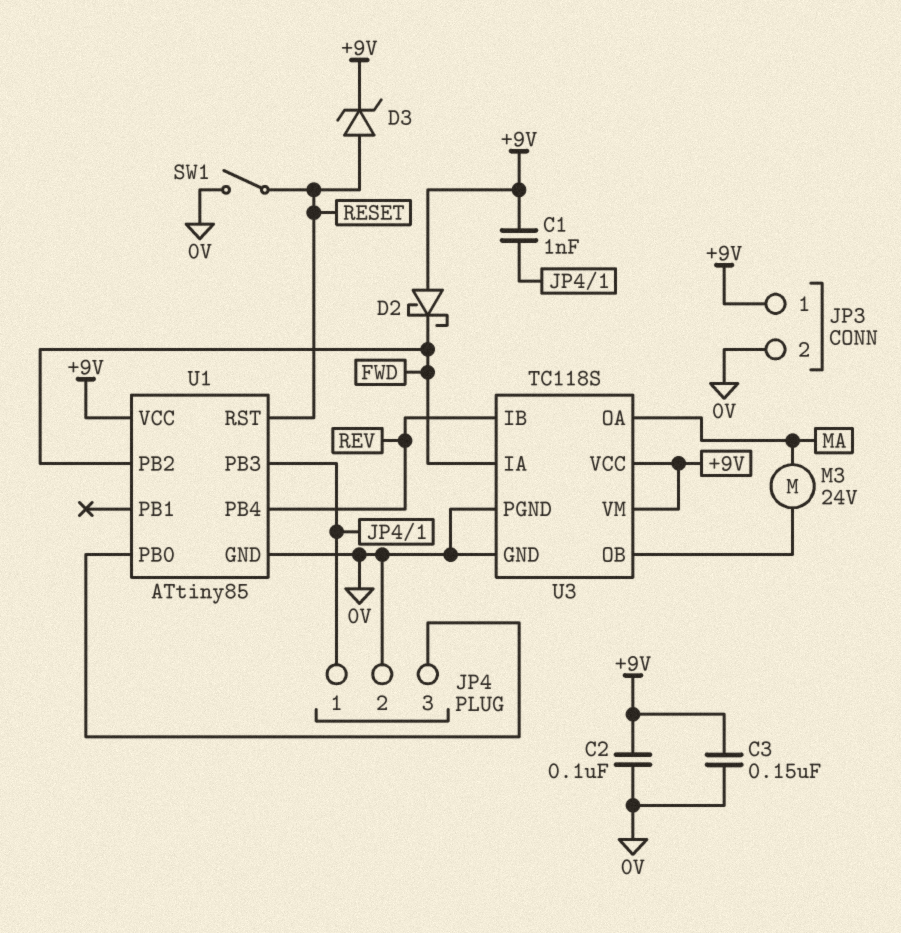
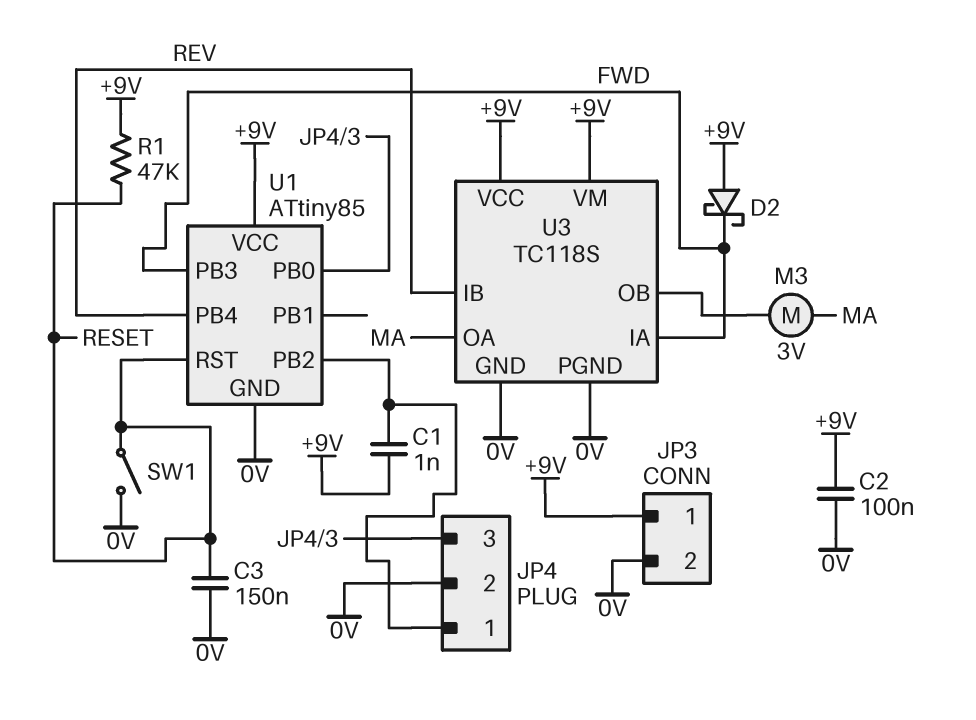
C3: 150nF (+9V, 0V) -> 150nF (0V, RESET)
D3: zener (A RESET, K +9V) -> none
M3: motor 24V (MA, U3/OB) -> motor 3V (MA, U3/OB)
R1: none -> 47k (+9V, RESET)
U1 pin PB2: FWD -> JP4/1
U1 pin PB3: JP4/1 -> FWD

